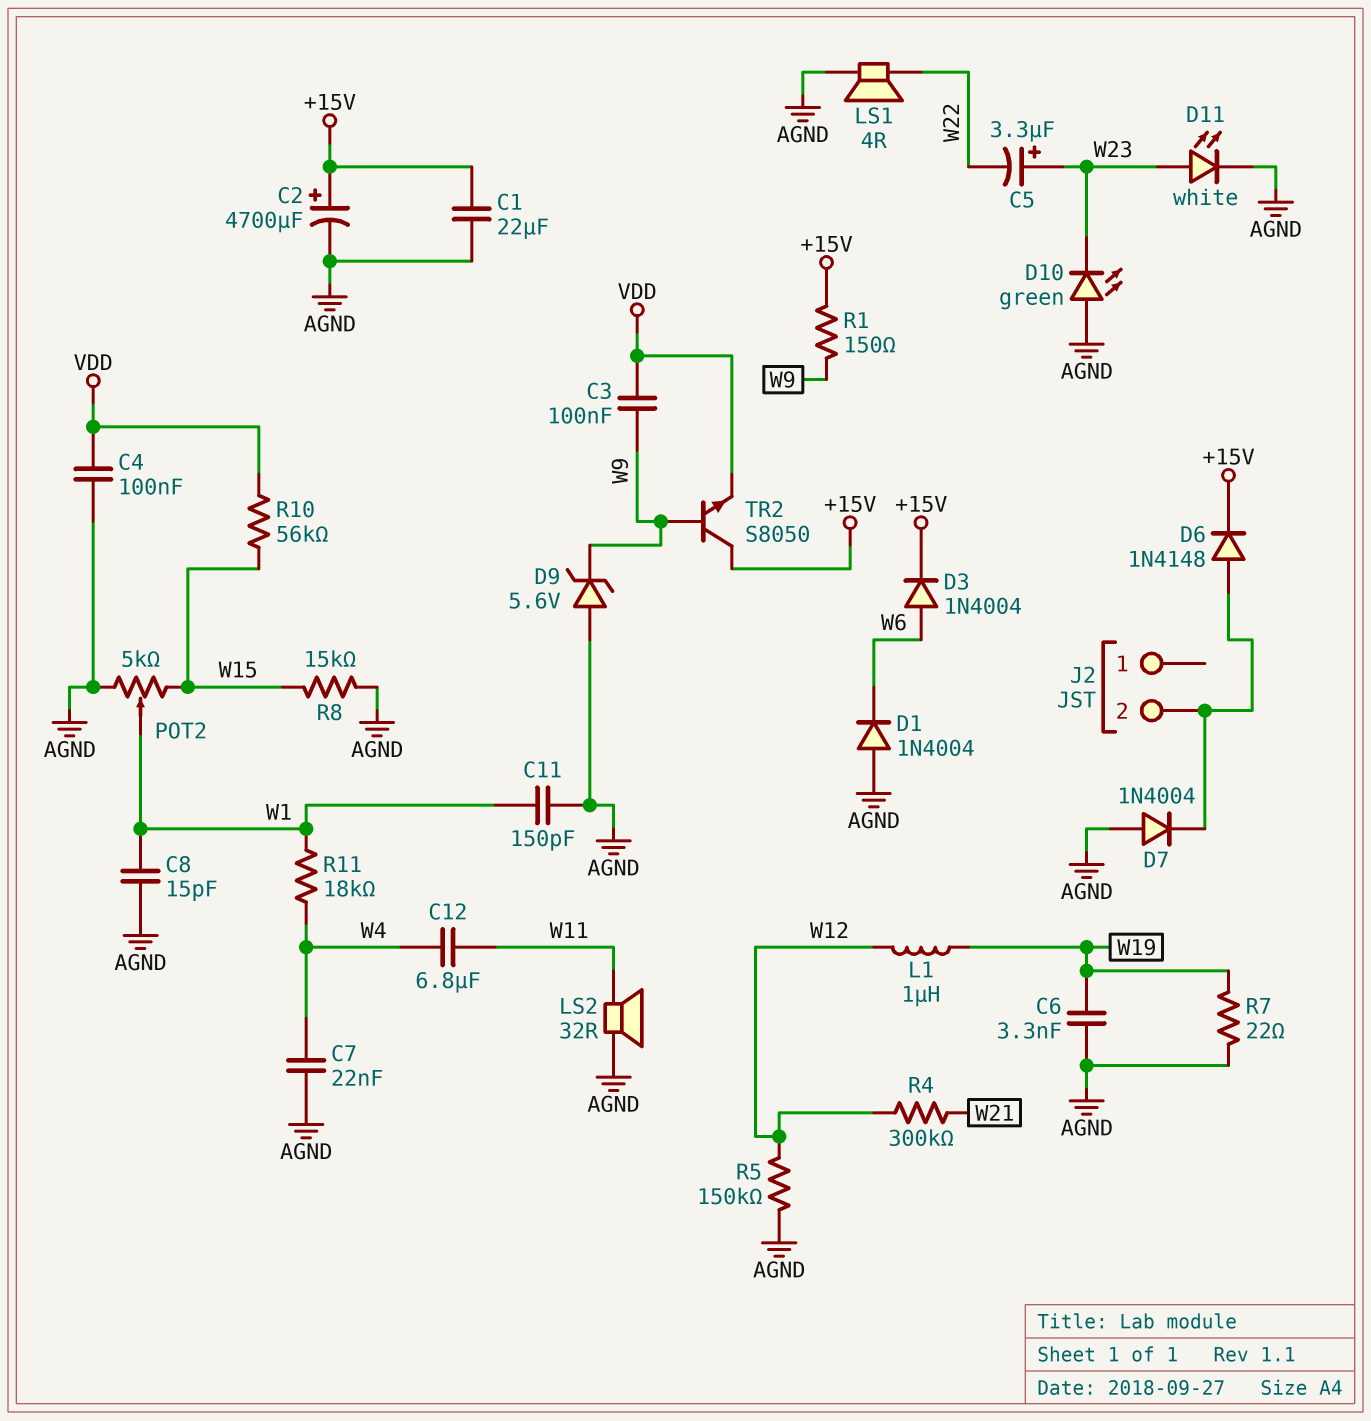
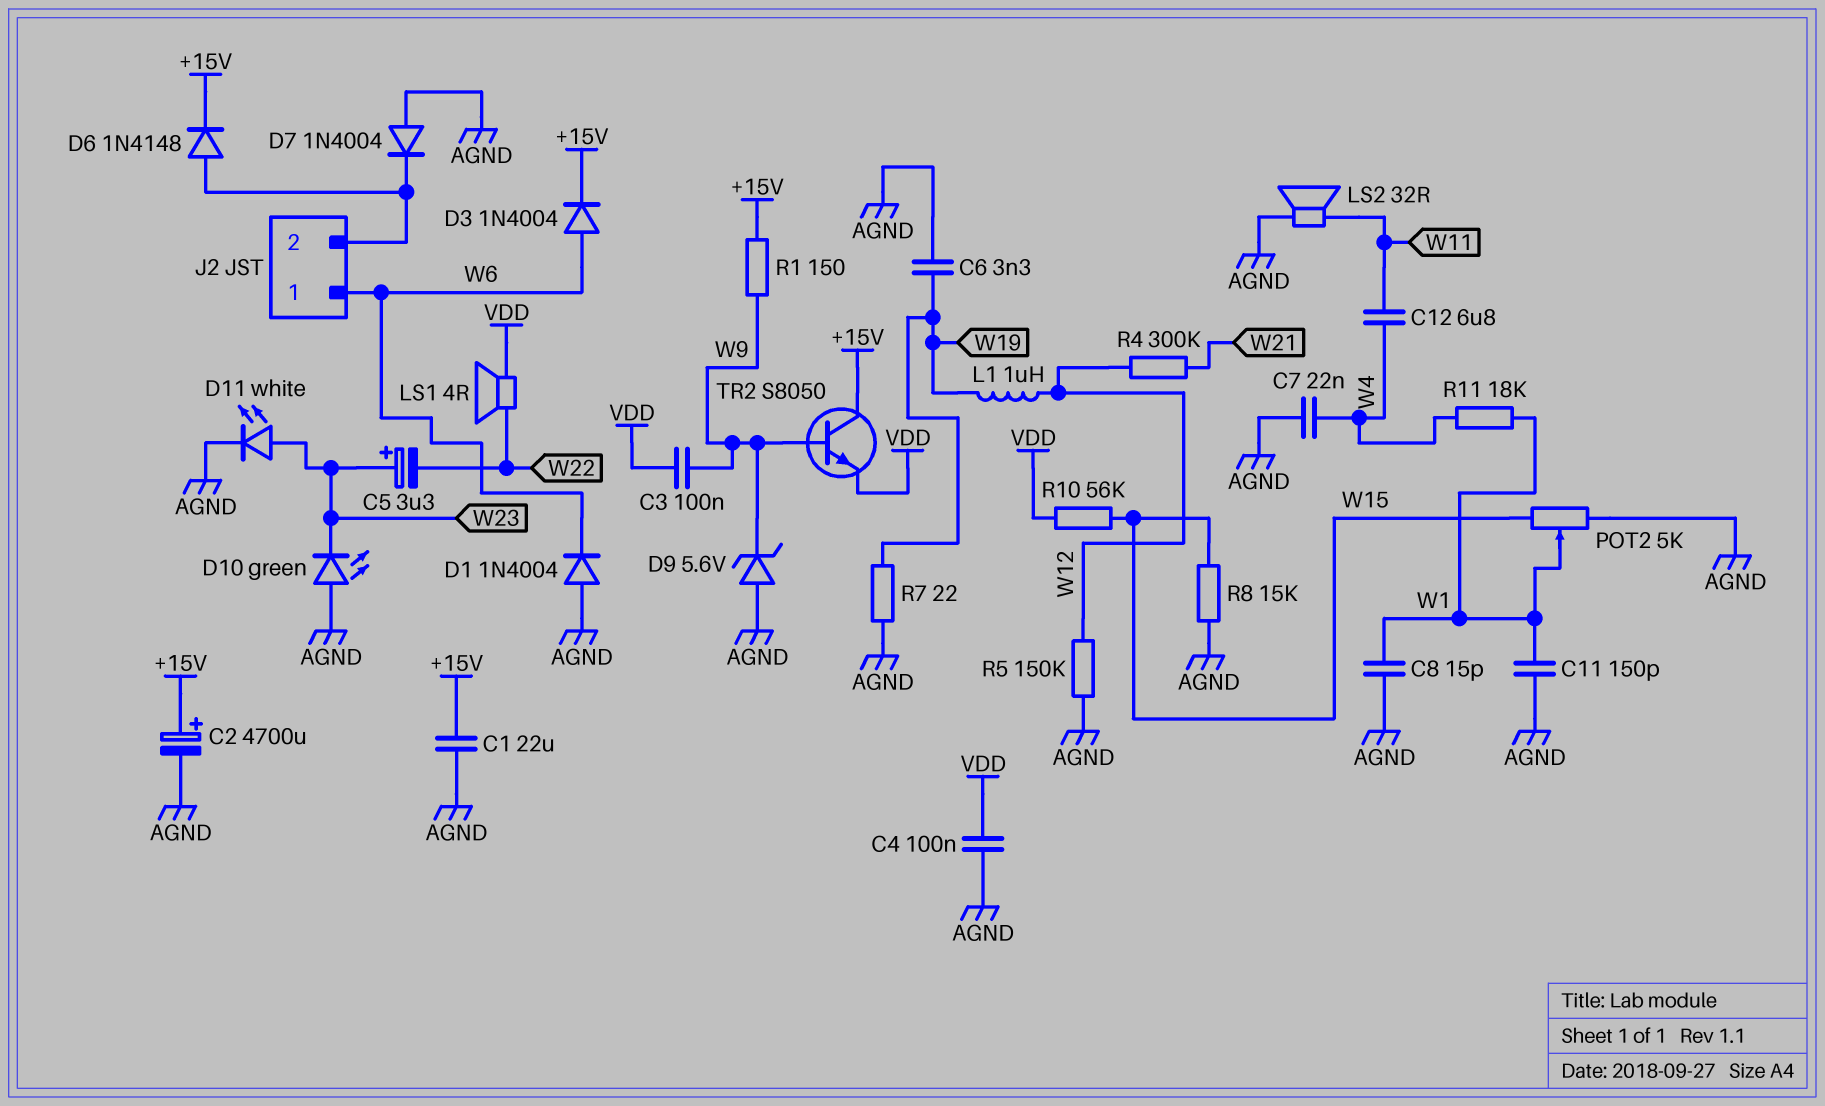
J2 pin 1: none -> W6
LS1: speaker 4R (AGND, W22) -> speaker 4R (VDD, W22)

